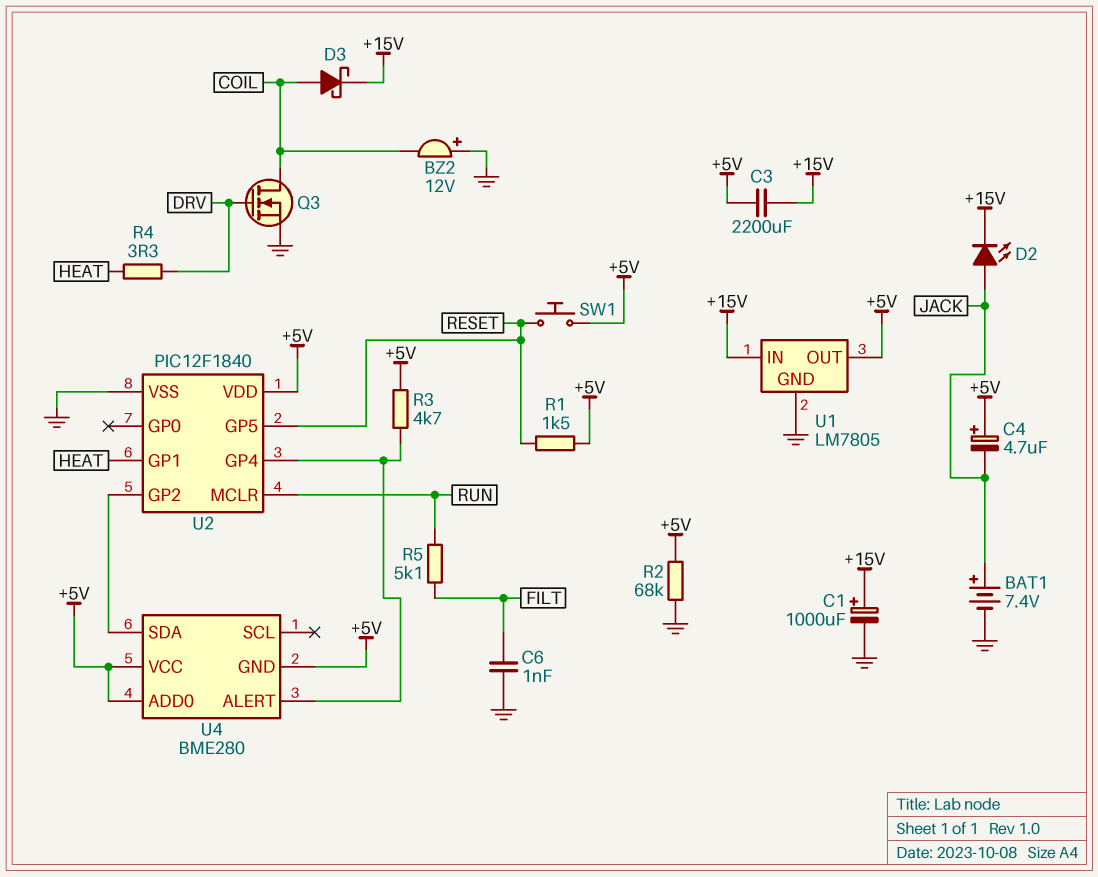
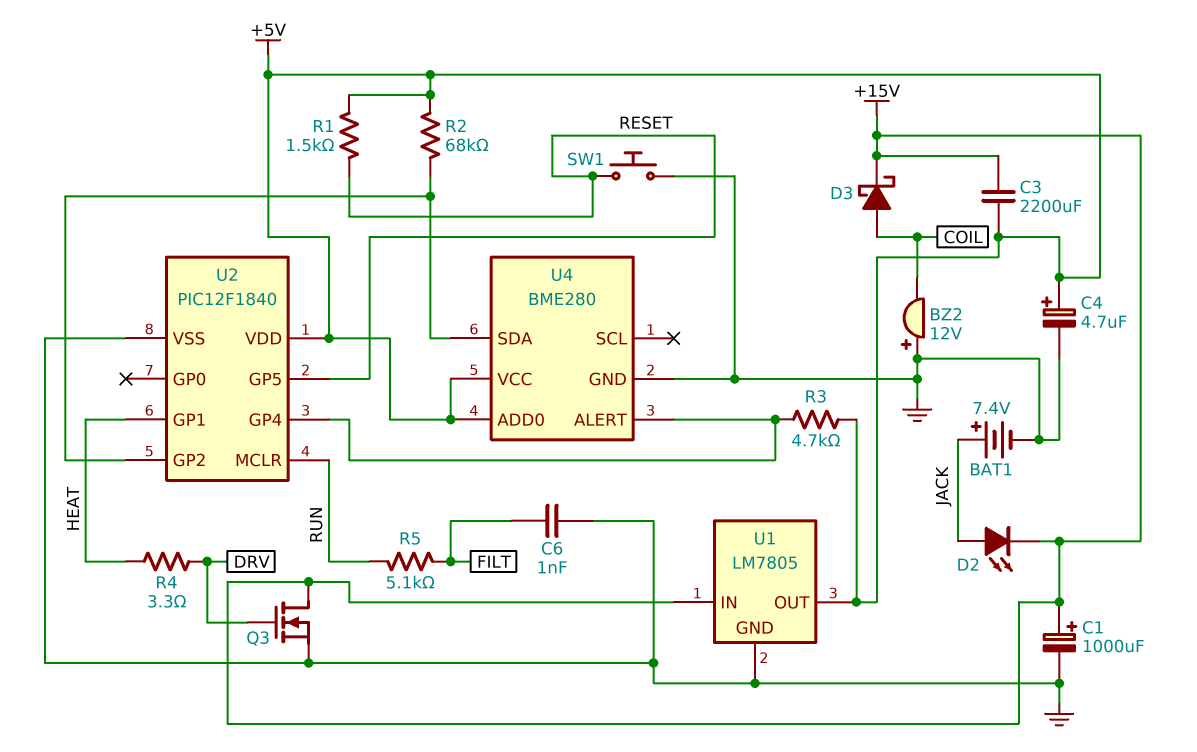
C4: 4.7uF (plus +5V, minus JACK) -> 4.7uF (plus +5V, minus GND)
Q3: NMOS (G DRV, D COIL, S GND) -> NMOS (G DRV, D +15V, S GND)
R2: 68k (+5V, GND) -> 68k (+5V, U2/GP2)
SW1: button (+5V, RESET) -> button (GND, RESET)
U4 pin GND: +5V -> GND

